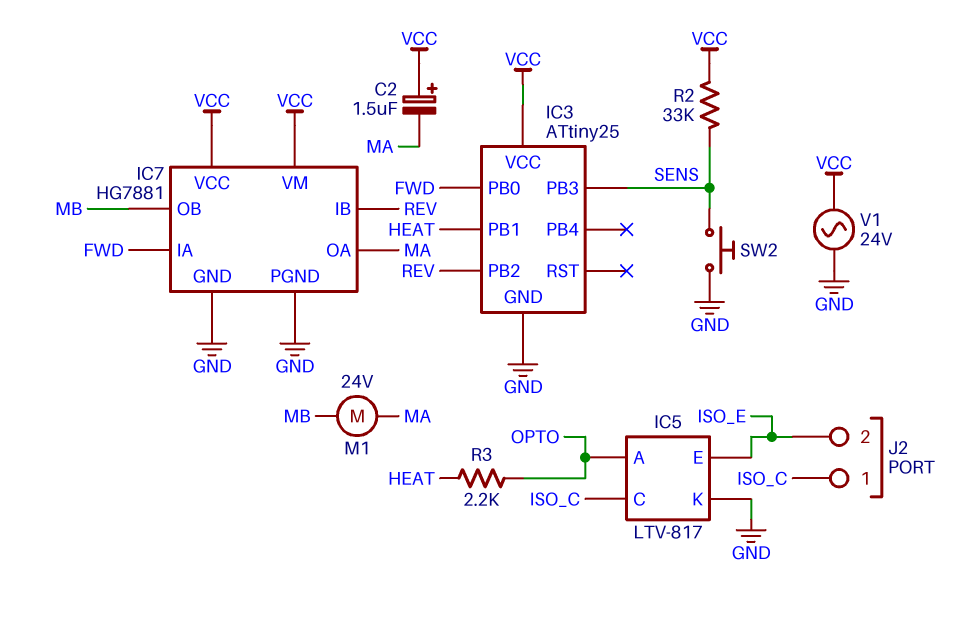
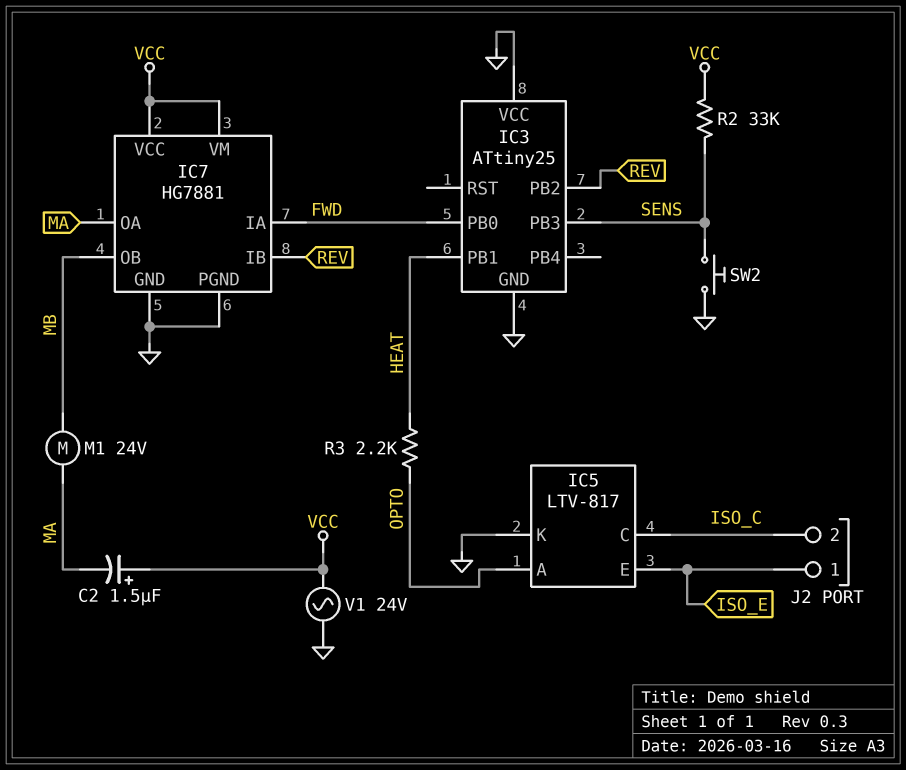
IC3 pin VCC: VCC -> GND
J2 pin 1: ISO_C -> ISO_E
J2 pin 2: ISO_E -> ISO_C

